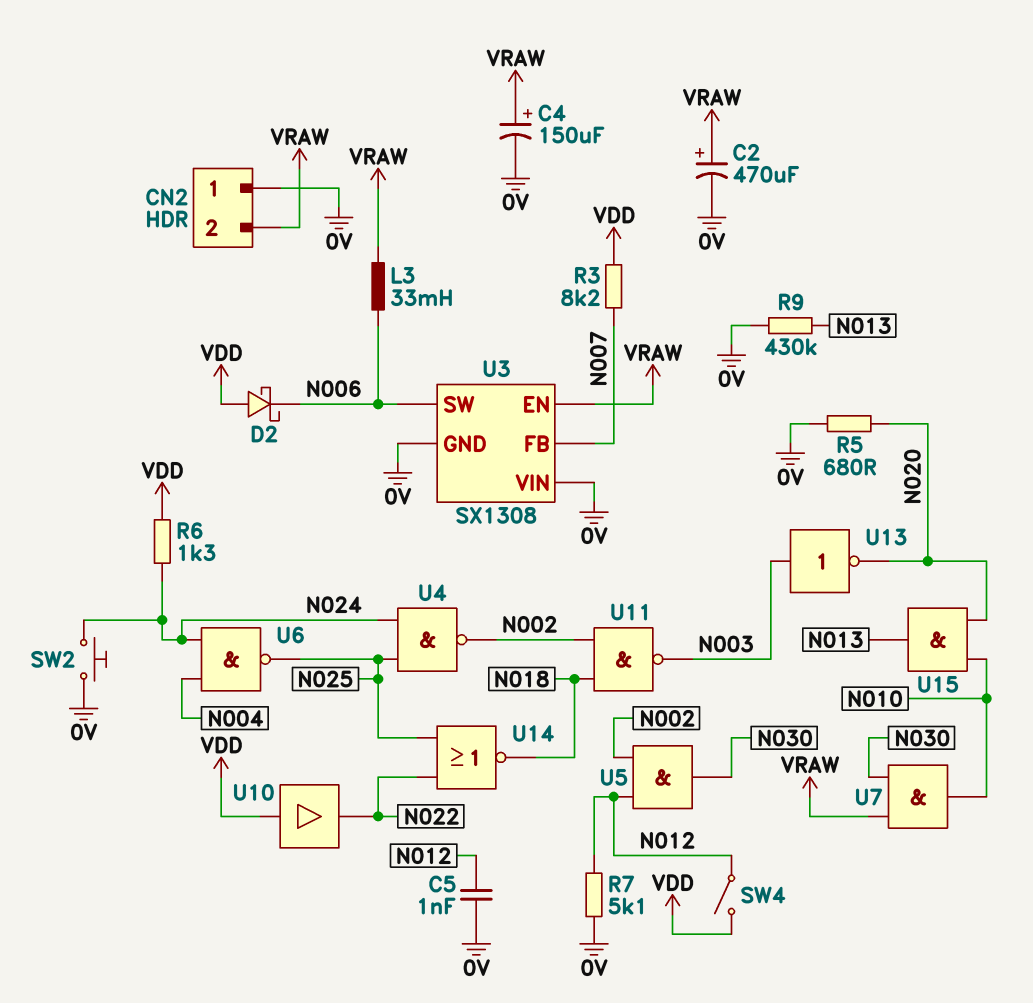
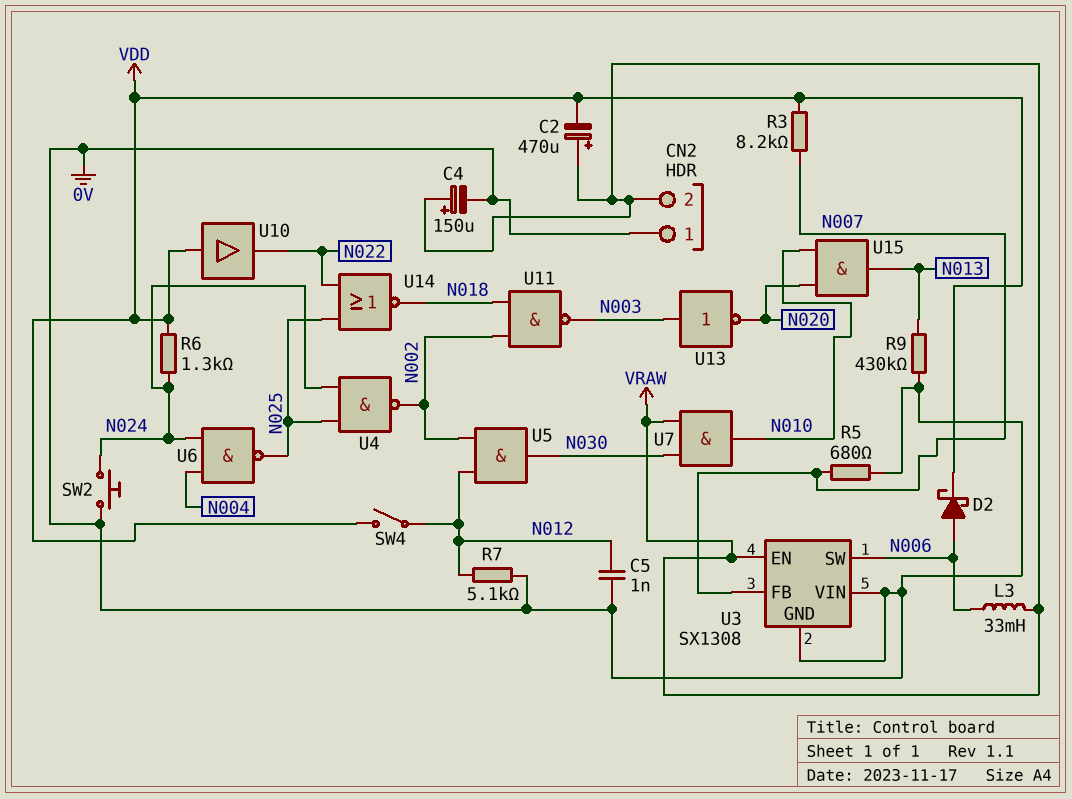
C2: 470uF (plus VRAW, minus 0V) -> 470uF (plus VRAW, minus VDD)
D2: schottky (A VDD, K N006) -> schottky (A N006, K VDD)
R5: 680 (0V, N020) -> 680 (0V, N007)

